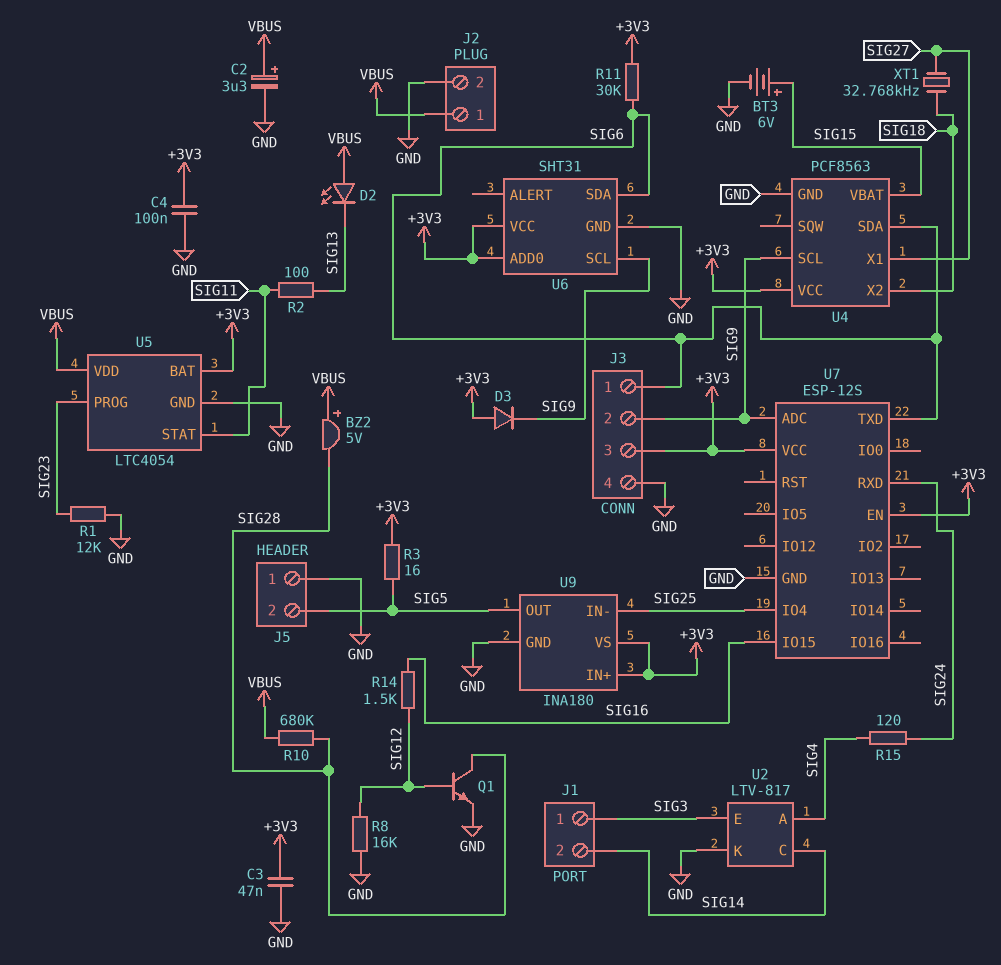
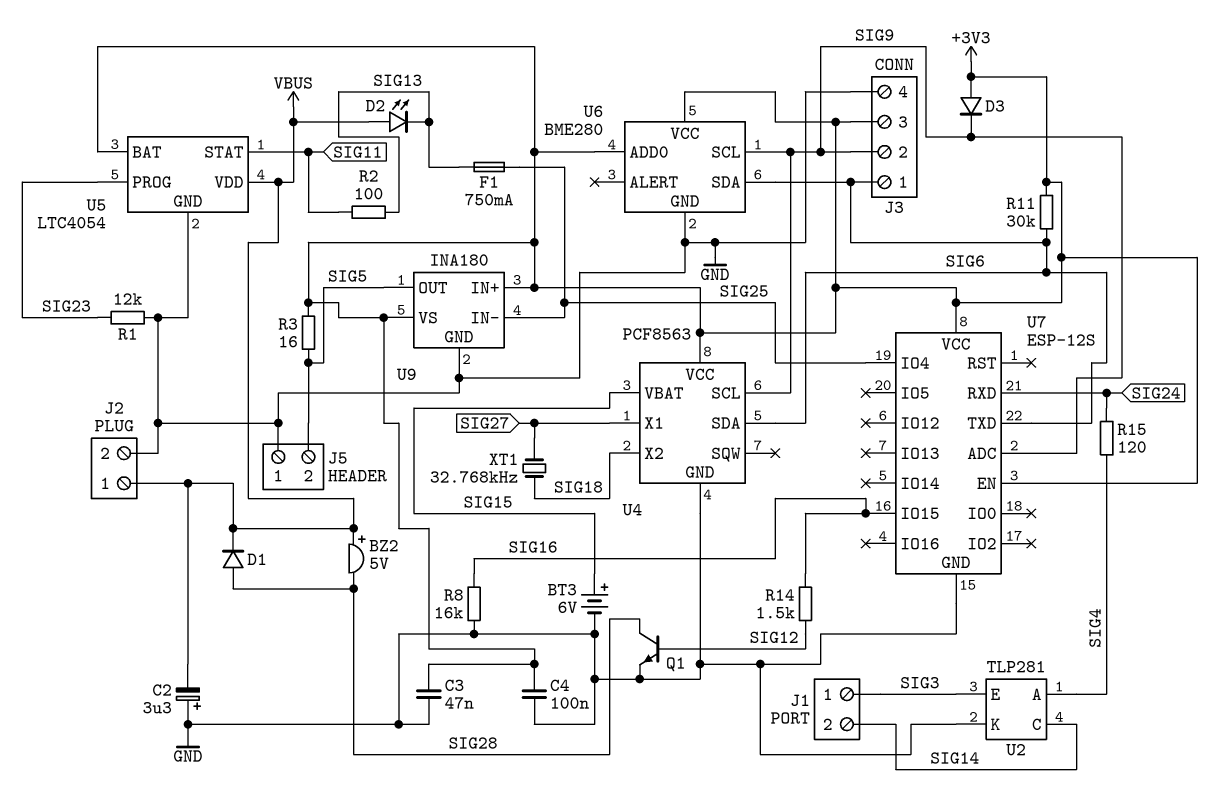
C2: 3.3uF (plus VBUS, minus GND) -> 3.3uF (plus GND, minus VBUS)
D1: none -> diode (A SIG28, K VBUS)
F1: none -> 750mA (SIG13, SIG25)
R8: 16k (GND, SIG12) -> 16k (GND, SIG16)
R10: 680k (SIG28, VBUS) -> none
U2: LTV-817 -> TLP281
U6: SHT31 -> BME280

